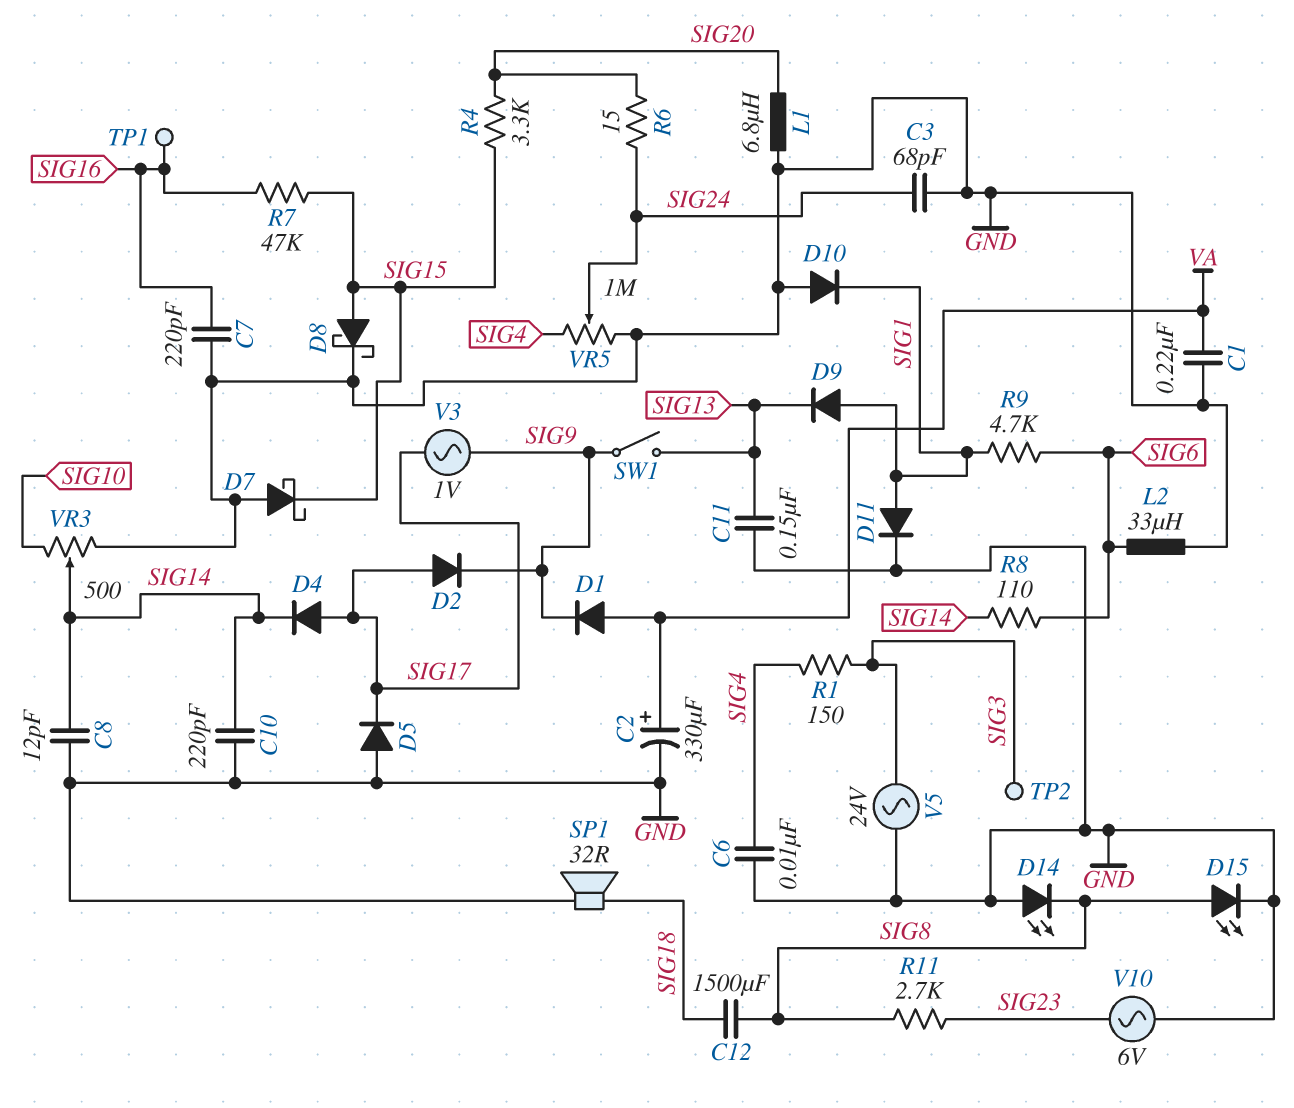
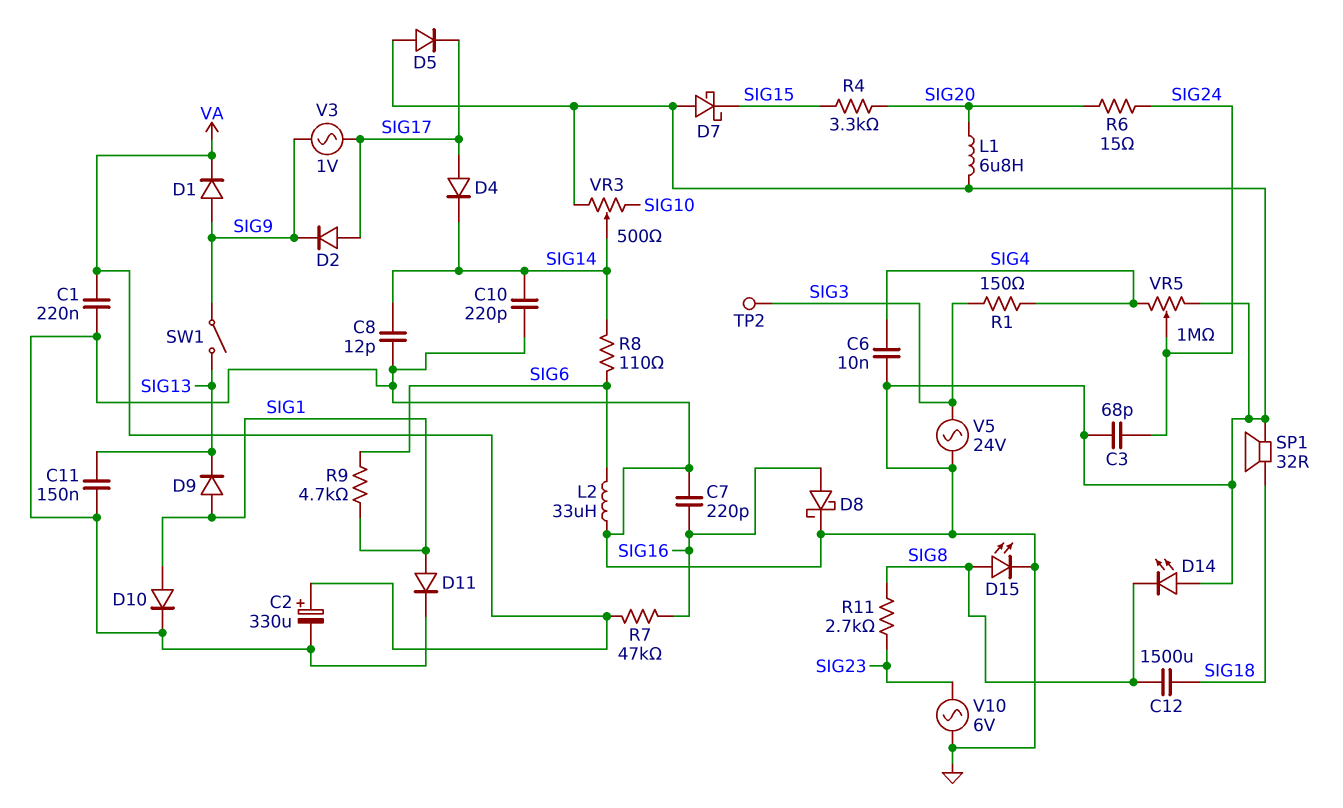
D1: diode (A VA, K SIG9) -> diode (A SIG9, K VA)
D8: schottky (A SIG15, K GND) -> schottky (A SIG16, K GND)
D10: diode (A GND, K SIG1) -> diode (A SIG1, K GND)
R7: 47k (SIG15, SIG16) -> 47k (SIG16, VA)
TP1: test point (SIG16) -> none

